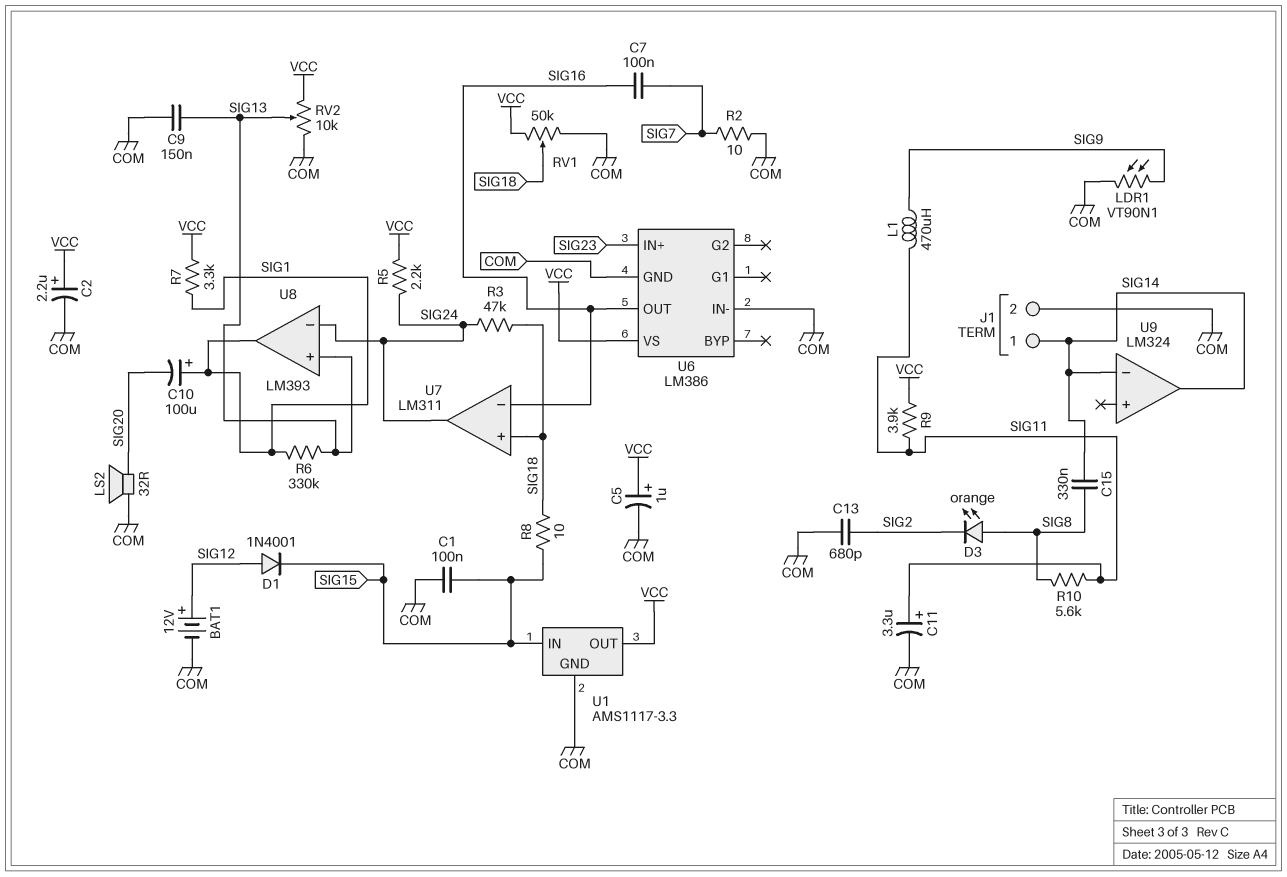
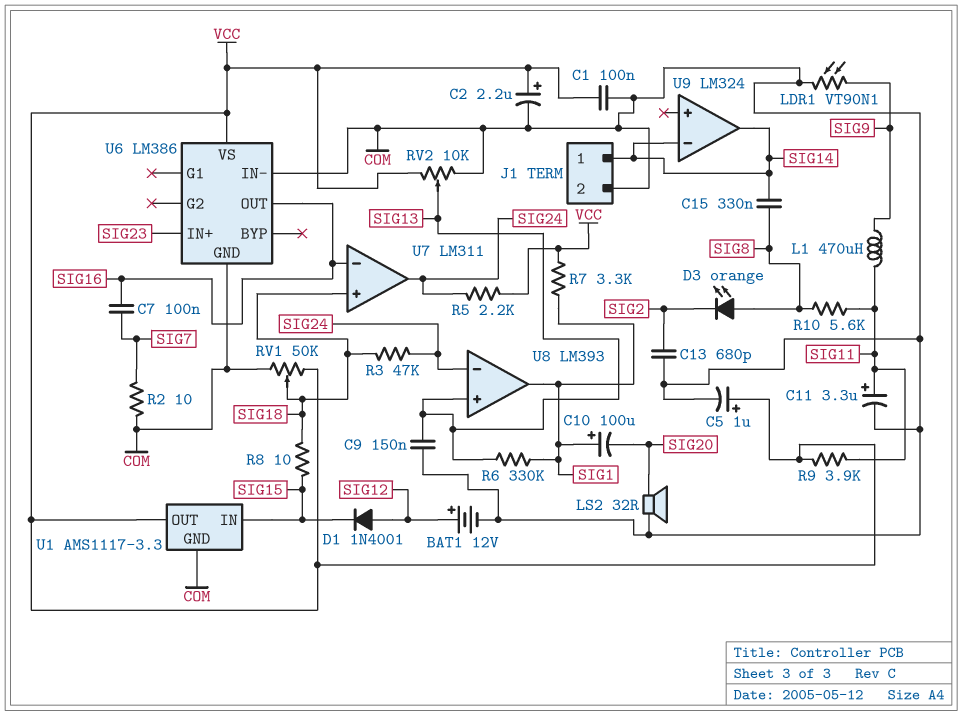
C1: 100nF (COM, SIG15) -> 100nF (COM, VCC)

